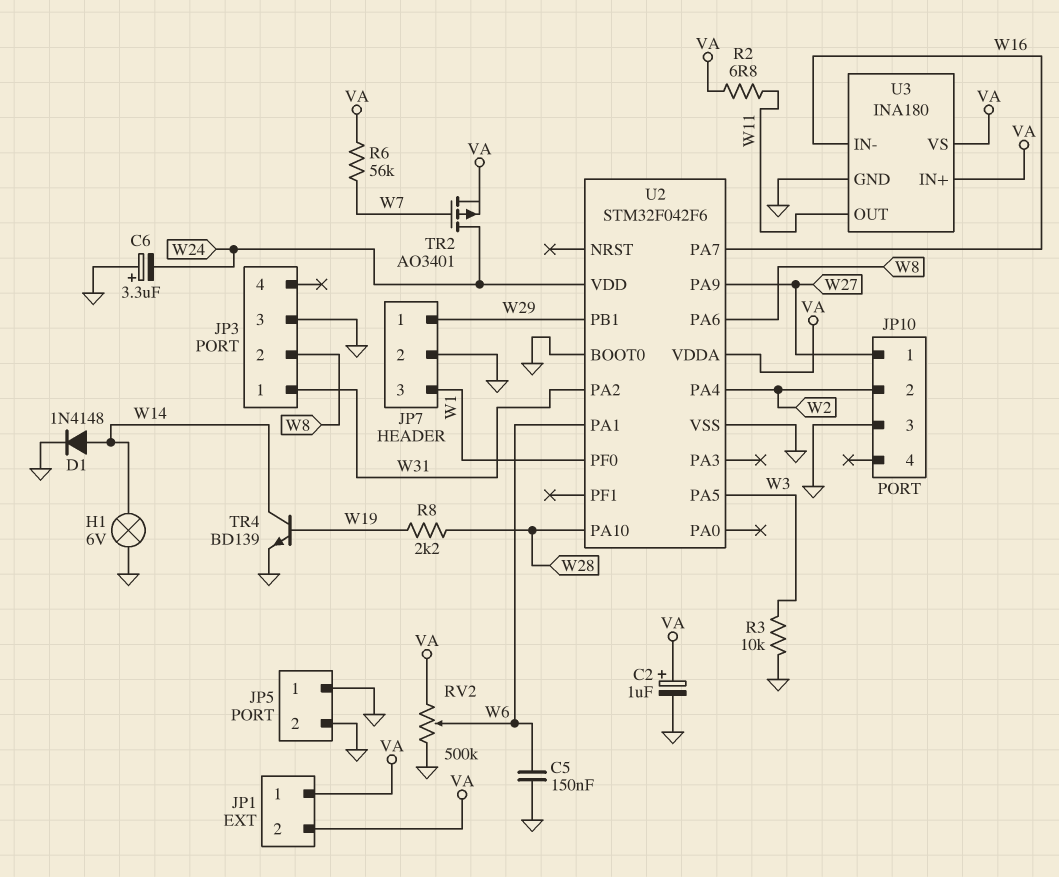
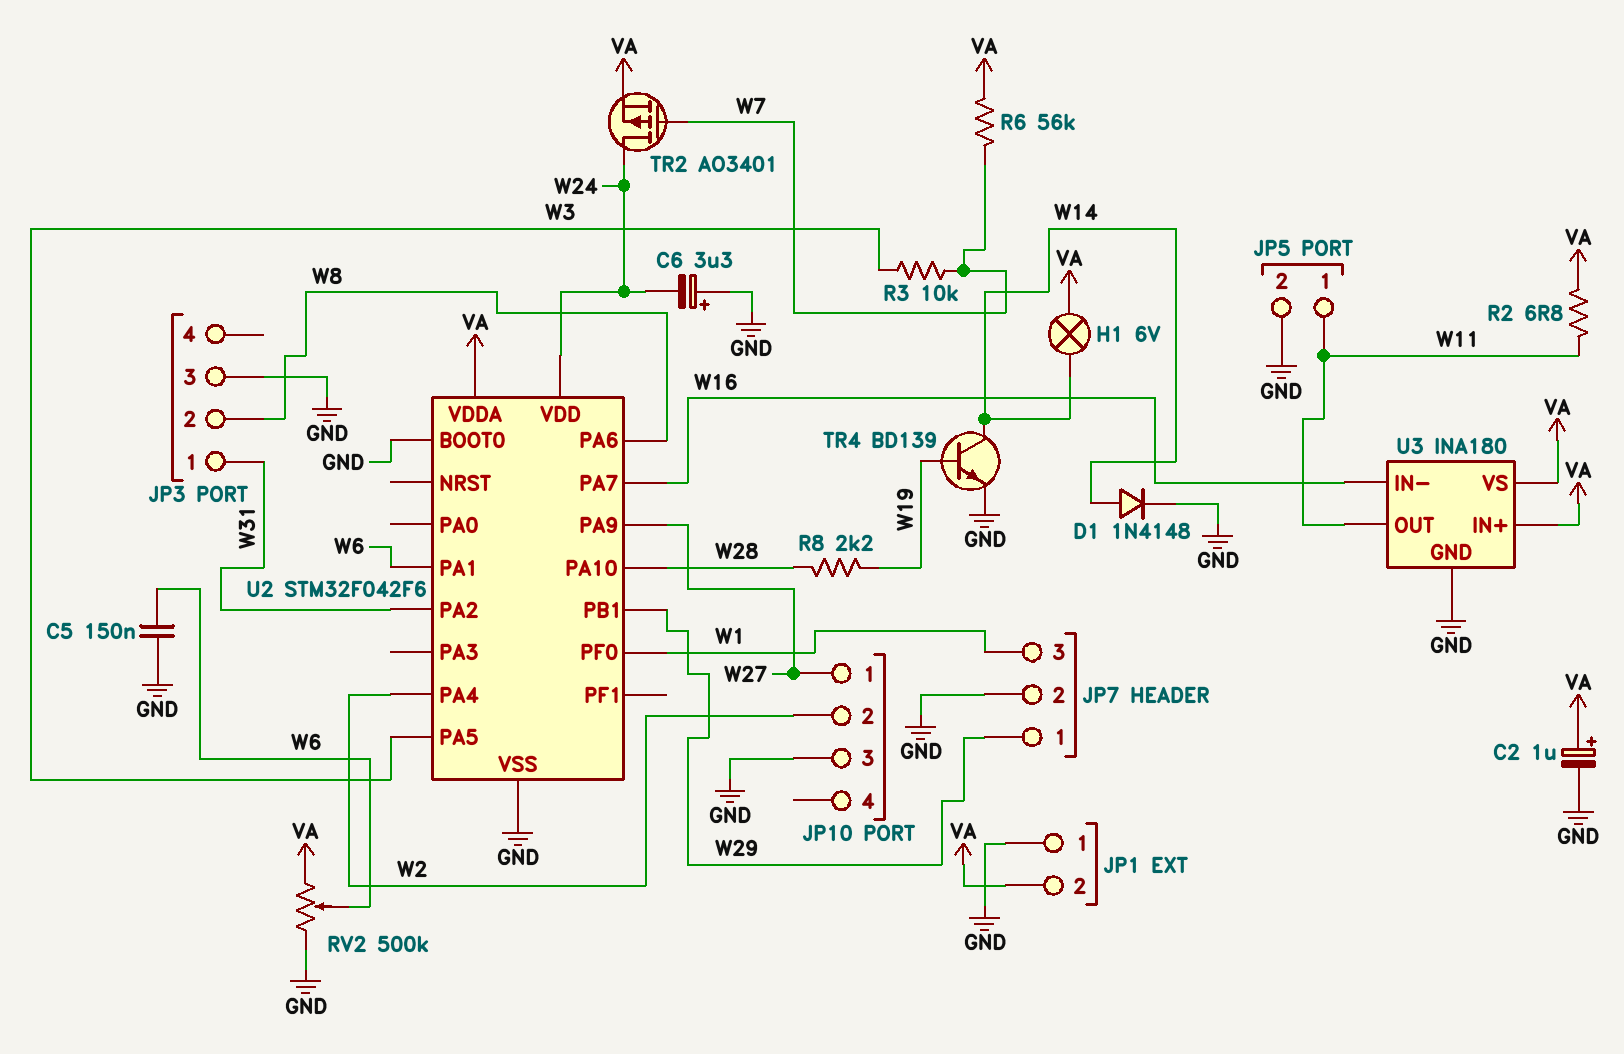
H1: lamp 6V (GND, W14) -> lamp 6V (VA, W14)
JP1 pin 1: VA -> GND
JP5 pin 1: GND -> W11
R3: 10k (GND, W3) -> 10k (W3, W7)

